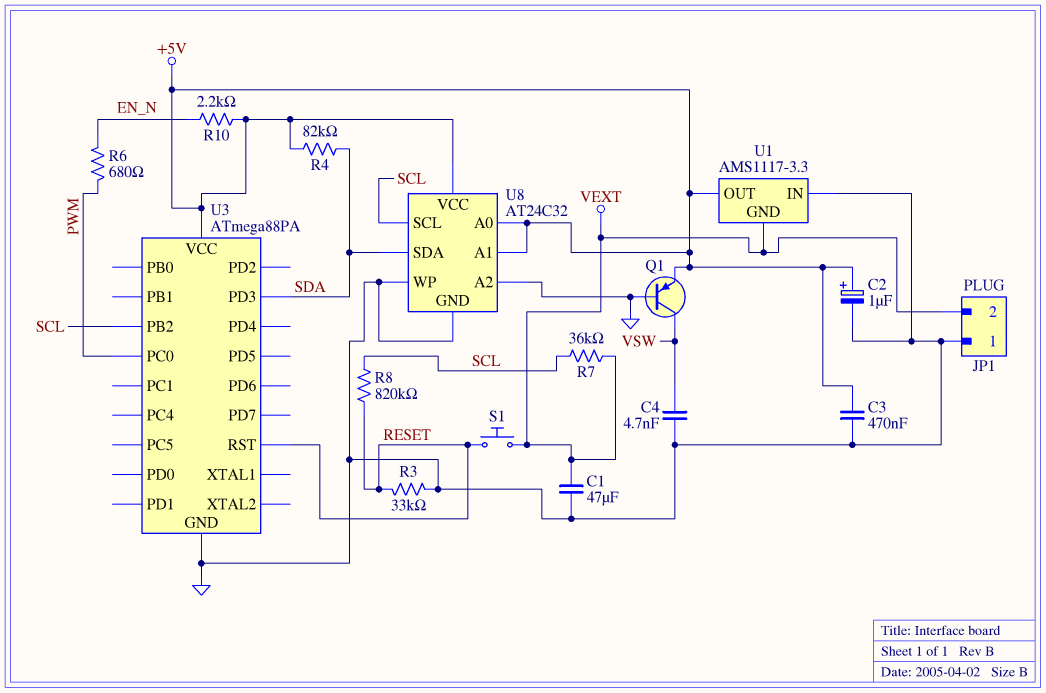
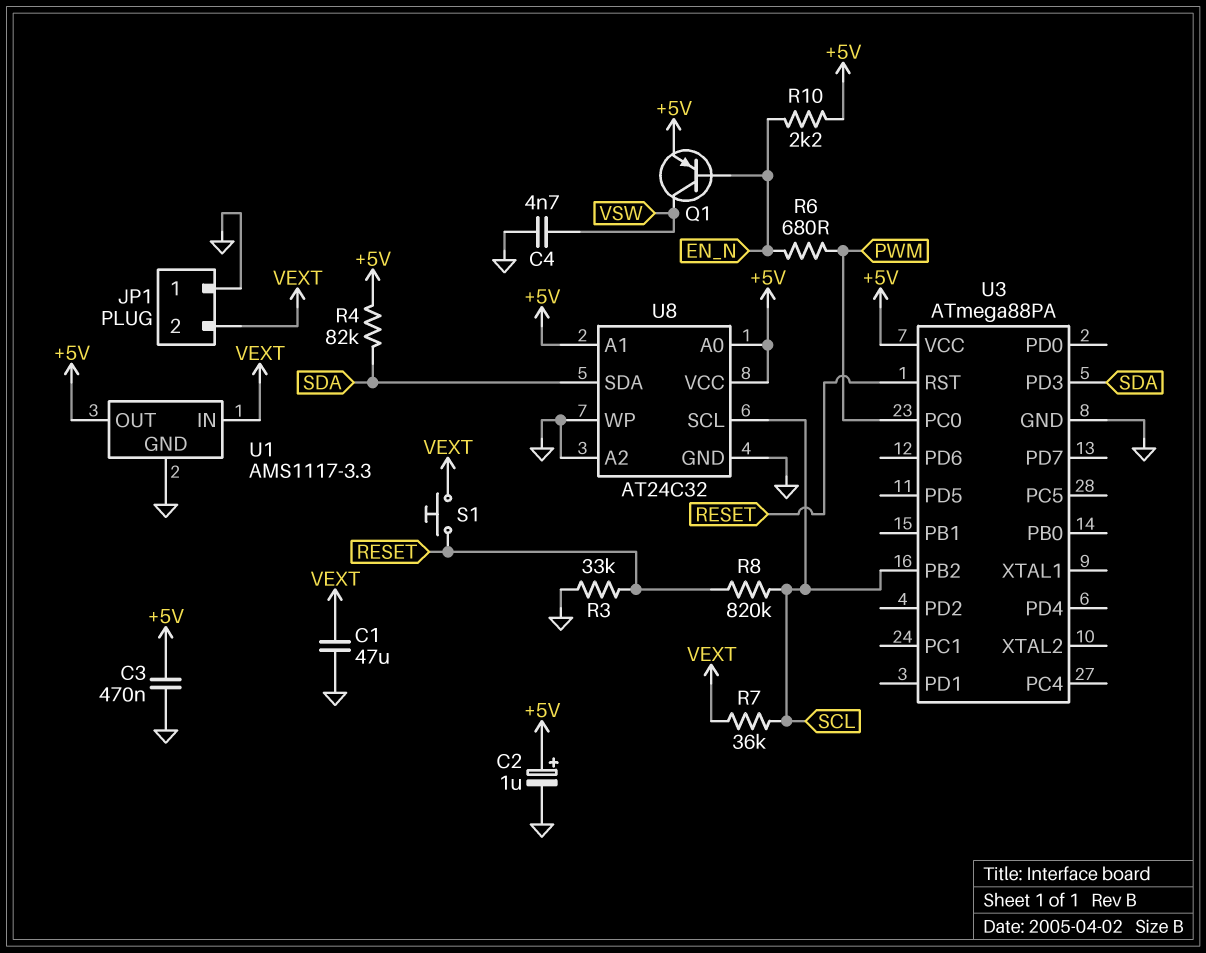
Q1: PNP (B GND, C VSW, E +5V) -> PNP (B EN_N, C VSW, E +5V)
U1 pin GND: VEXT -> GND
U1 pin IN: GND -> VEXT

